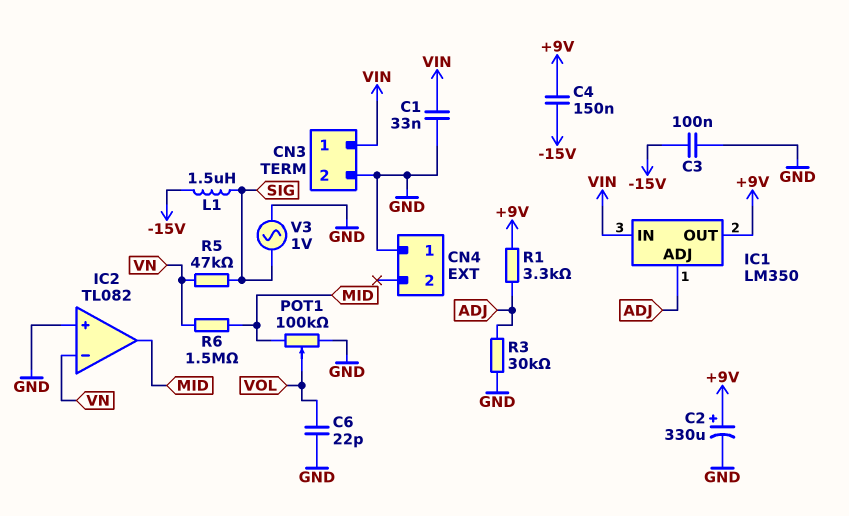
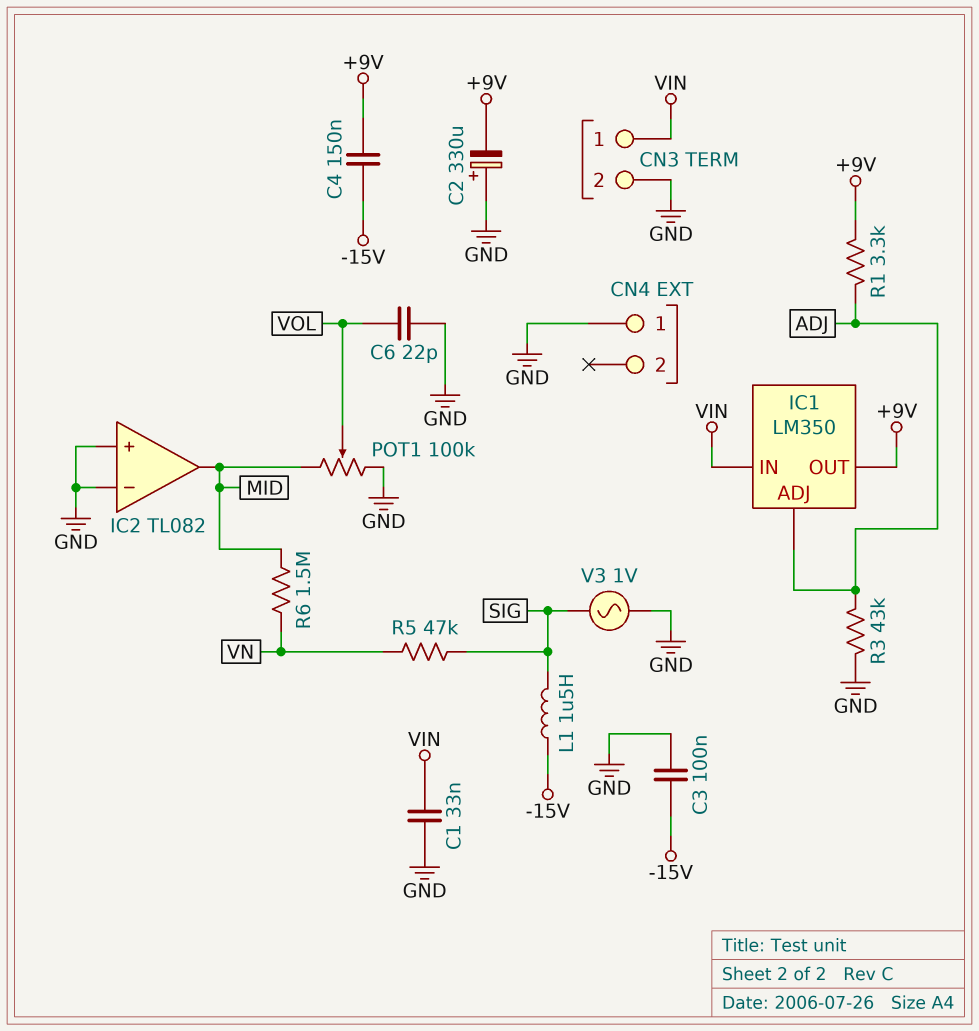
C2: 330uF (plus +9V, minus GND) -> 330uF (plus GND, minus +9V)
IC2 pin in-: VN -> GND
R3: 30k (ADJ, GND) -> 43k (ADJ, GND)

